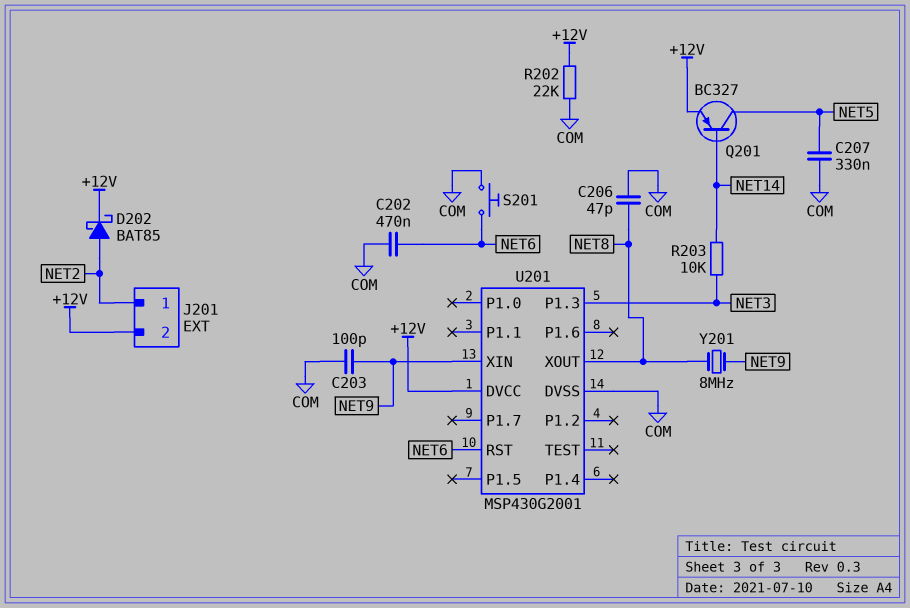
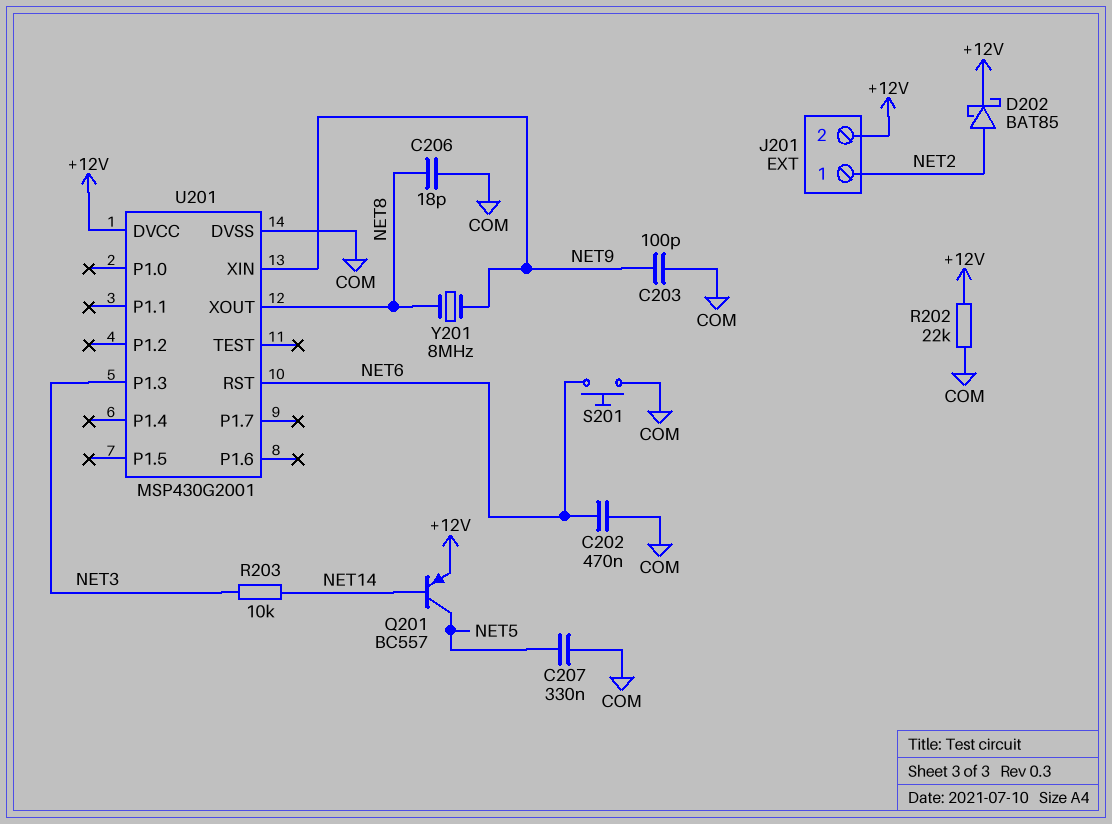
C206: 47pF (COM, NET8) -> 18pF (COM, NET8)
Q201: PNP BC327 (B NET14, C NET5, E +12V) -> PNP BC557 (B NET14, C NET5, E +12V)

